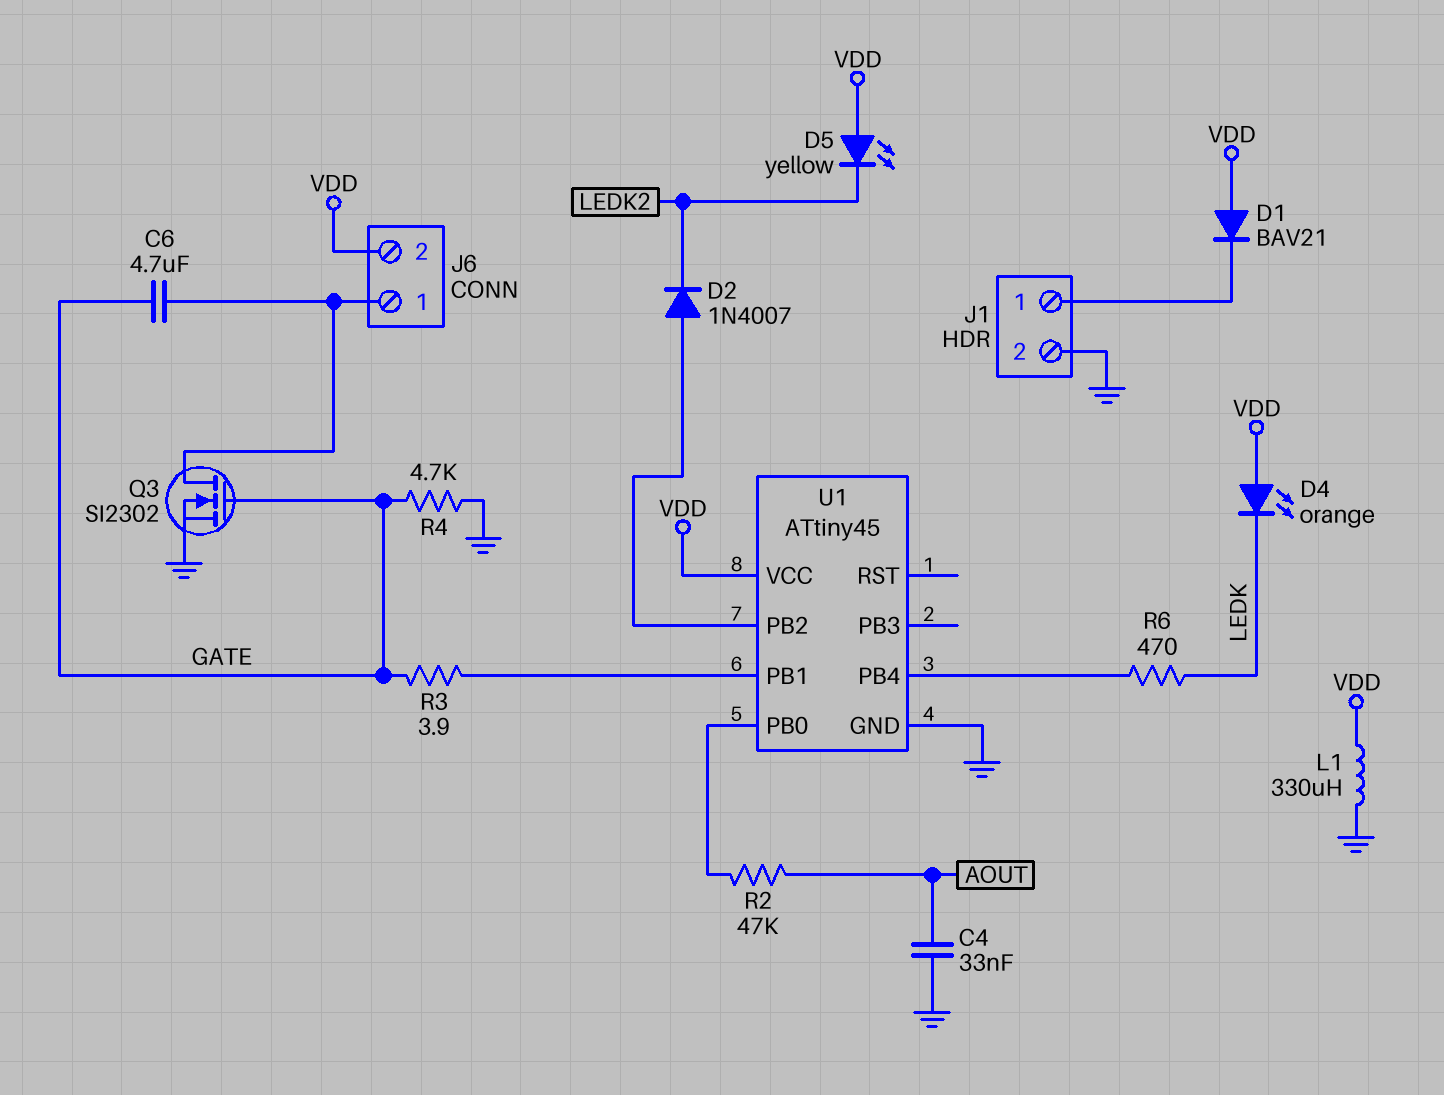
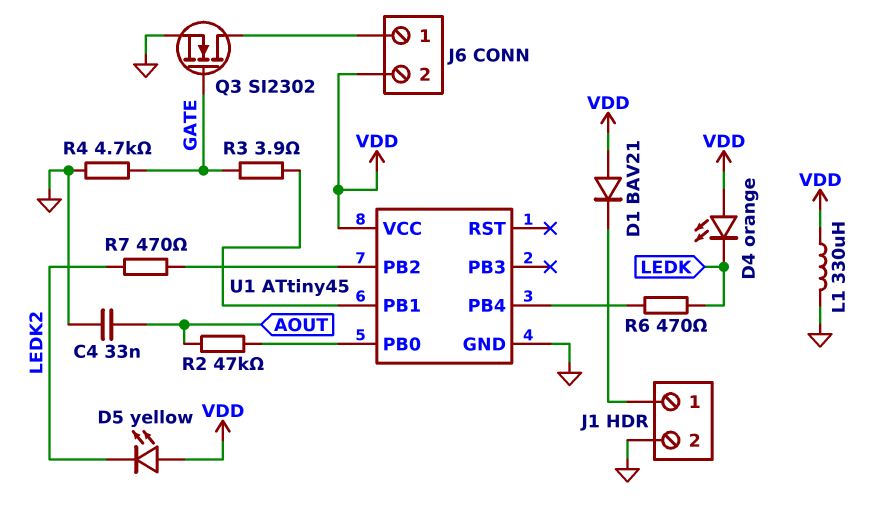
C6: 4.7uF (GATE, J6/1) -> none
D2: diode 1N4007 (A U1/PB2, K LEDK2) -> none
R7: none -> 470 (LEDK2, U1/PB2)

